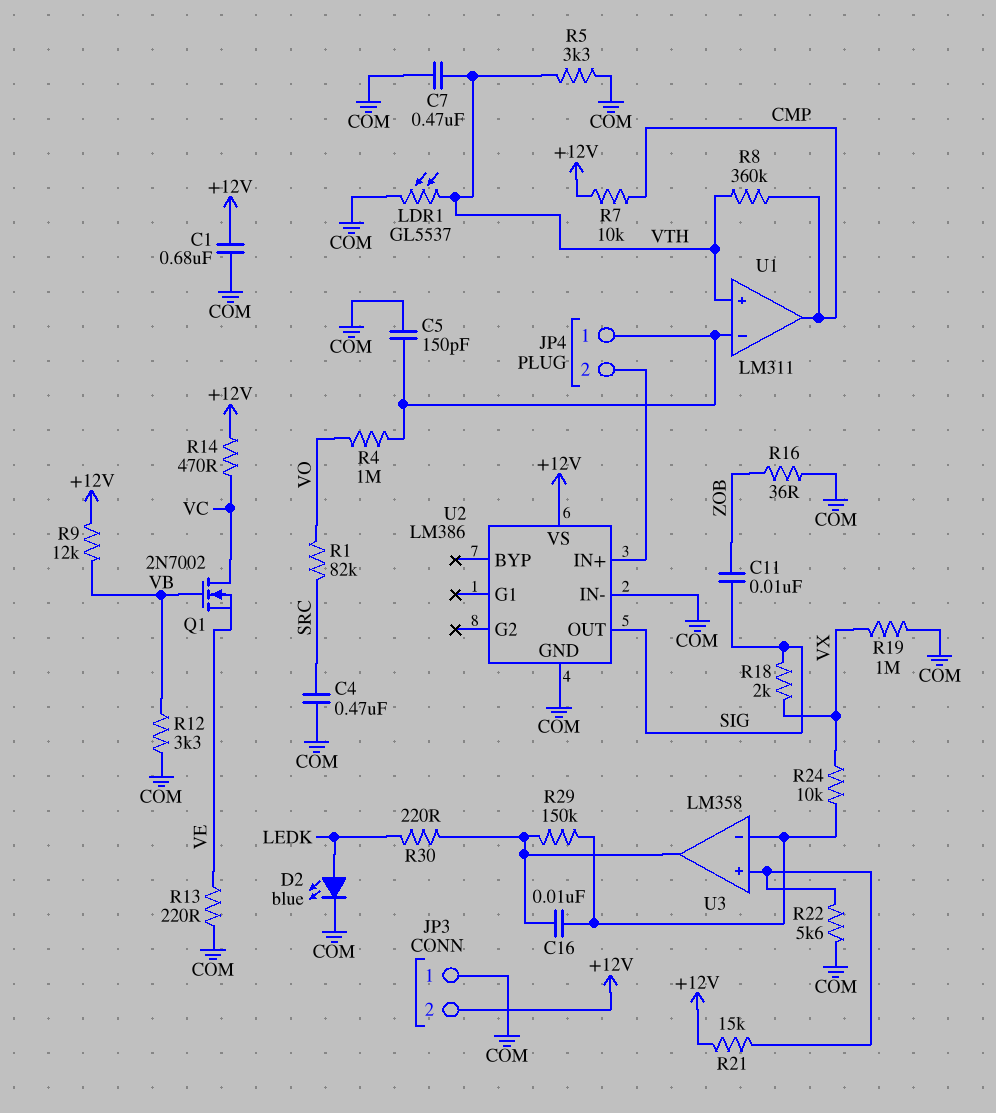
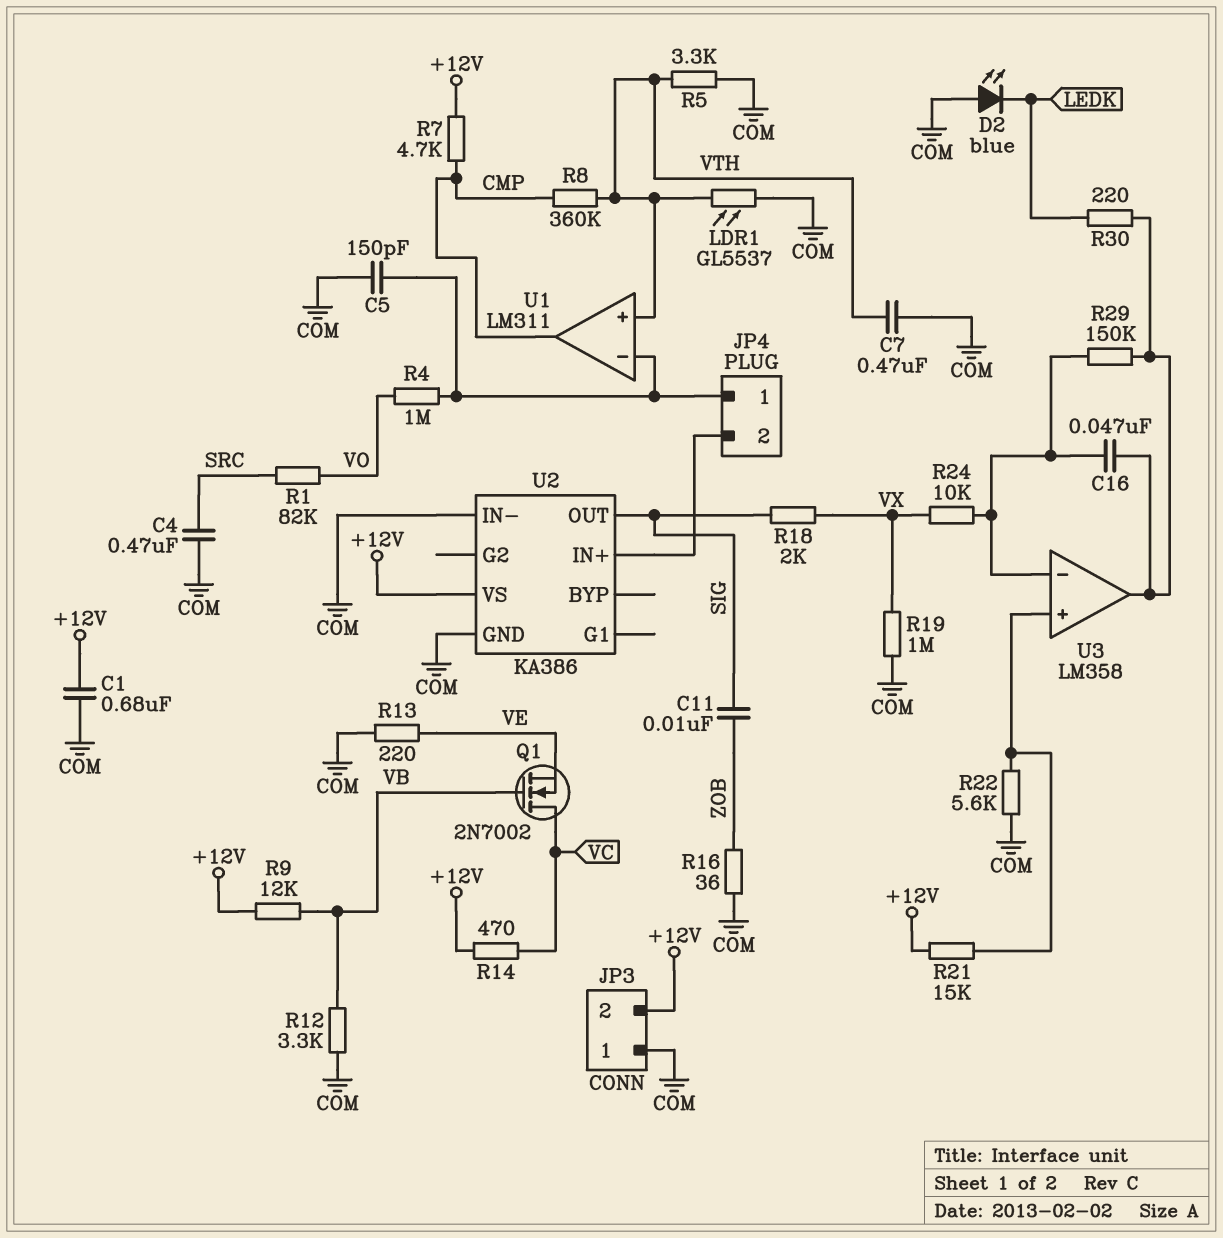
C16: 10nF (U3/in-, U3/out) -> 47nF (U3/in-, U3/out)
D2: LED blue (A LEDK, K COM) -> LED blue (A COM, K LEDK)
R7: 10k (+12V, CMP) -> 4.7k (+12V, CMP)
U2: LM386 -> KA386

